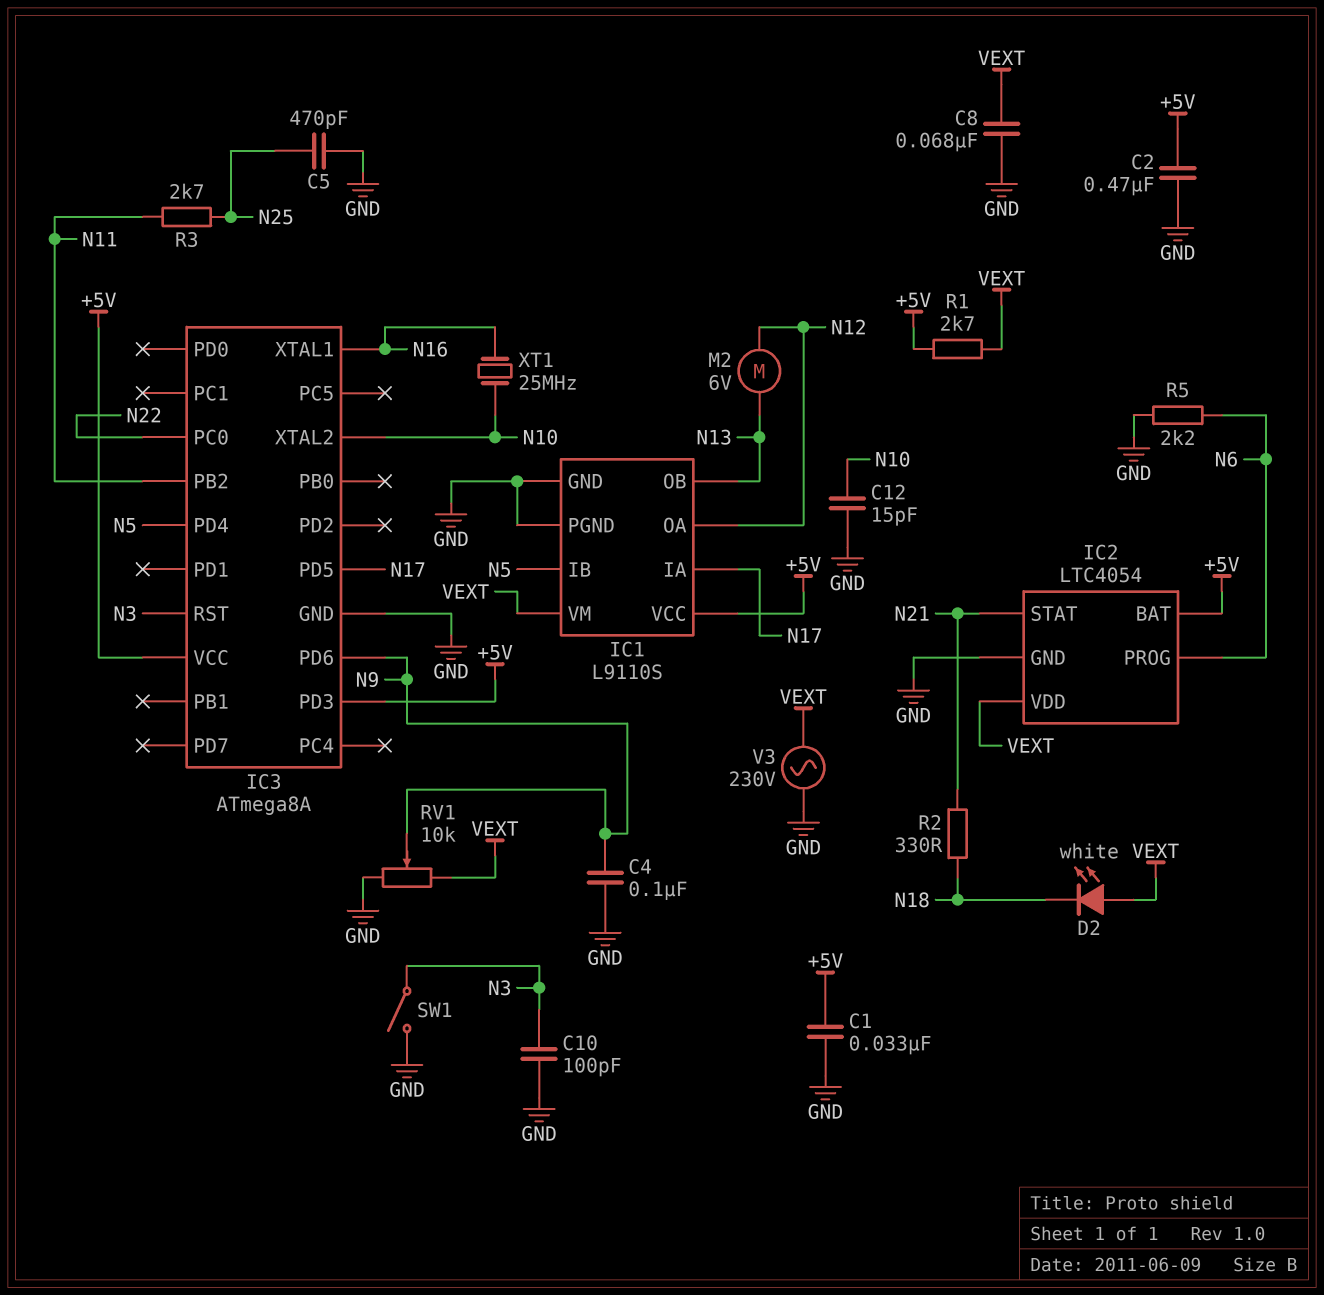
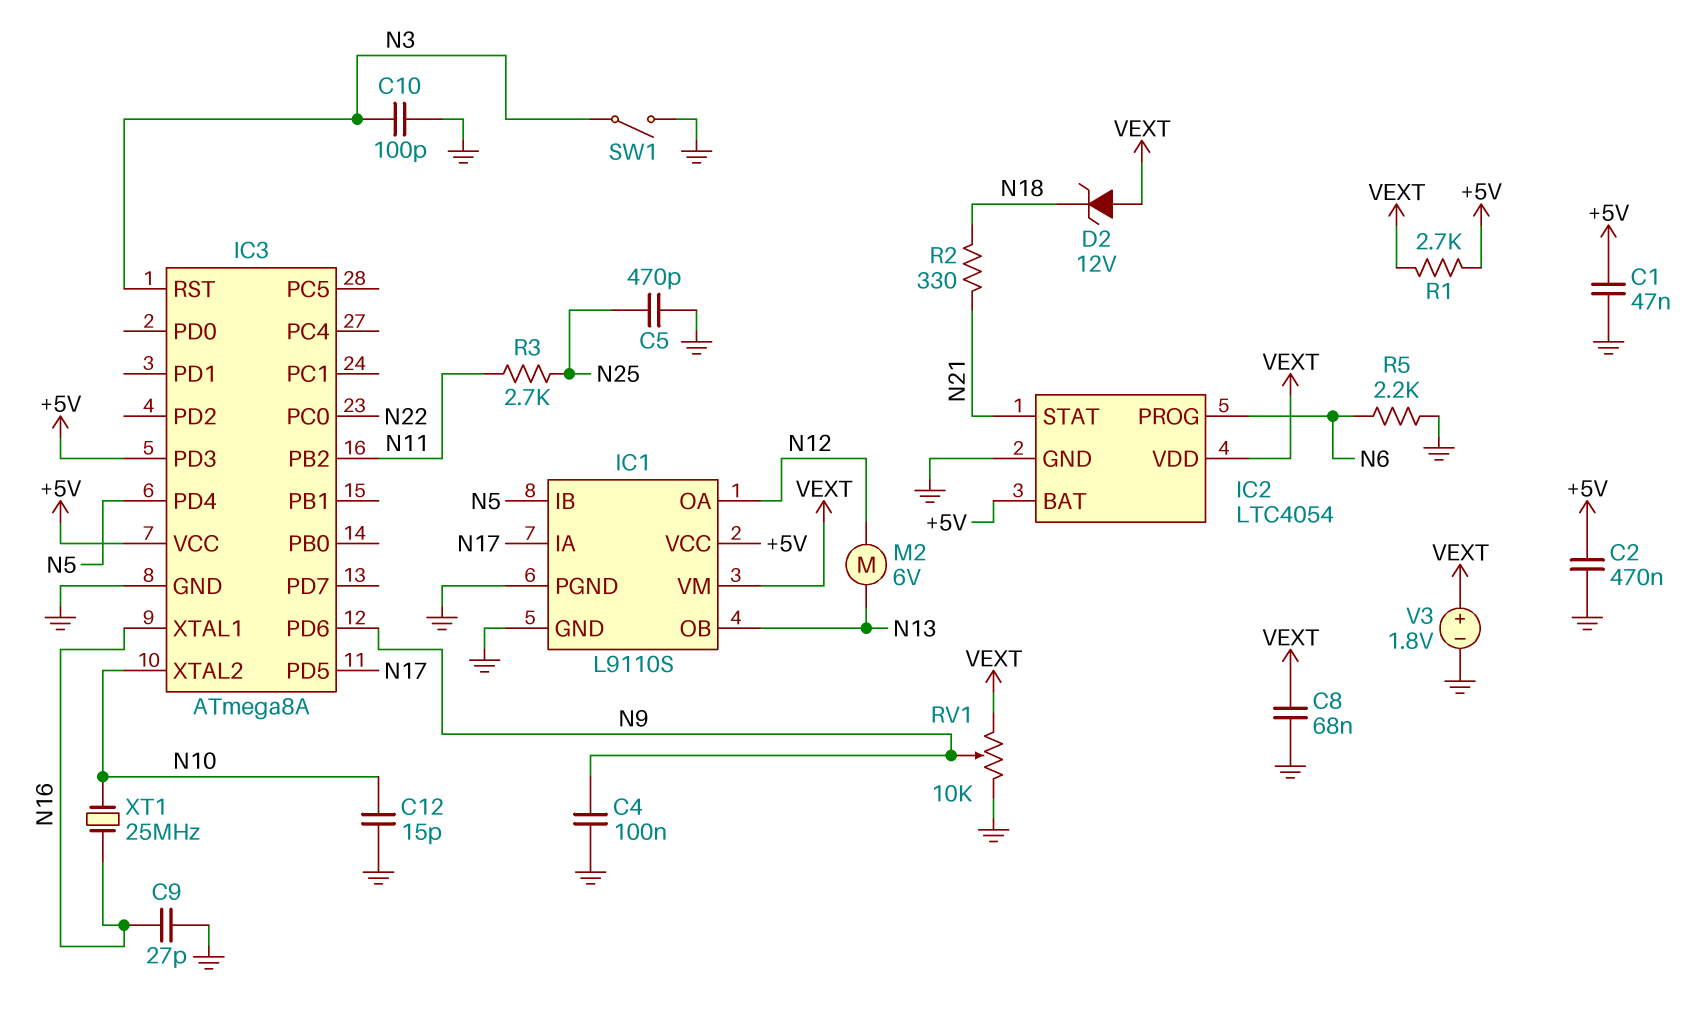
C1: 33nF (+5V, GND) -> 47nF (+5V, GND)
C9: none -> 27pF (GND, N16)
D2: LED white (A VEXT, K N18) -> zener 12V (A VEXT, K N18)
V3: AC 230V (GND, VEXT) -> 1.8V (plus VEXT, minus GND)

